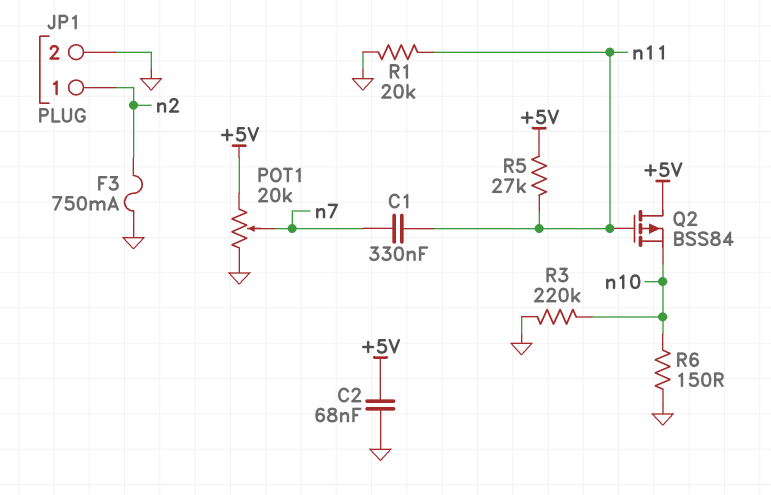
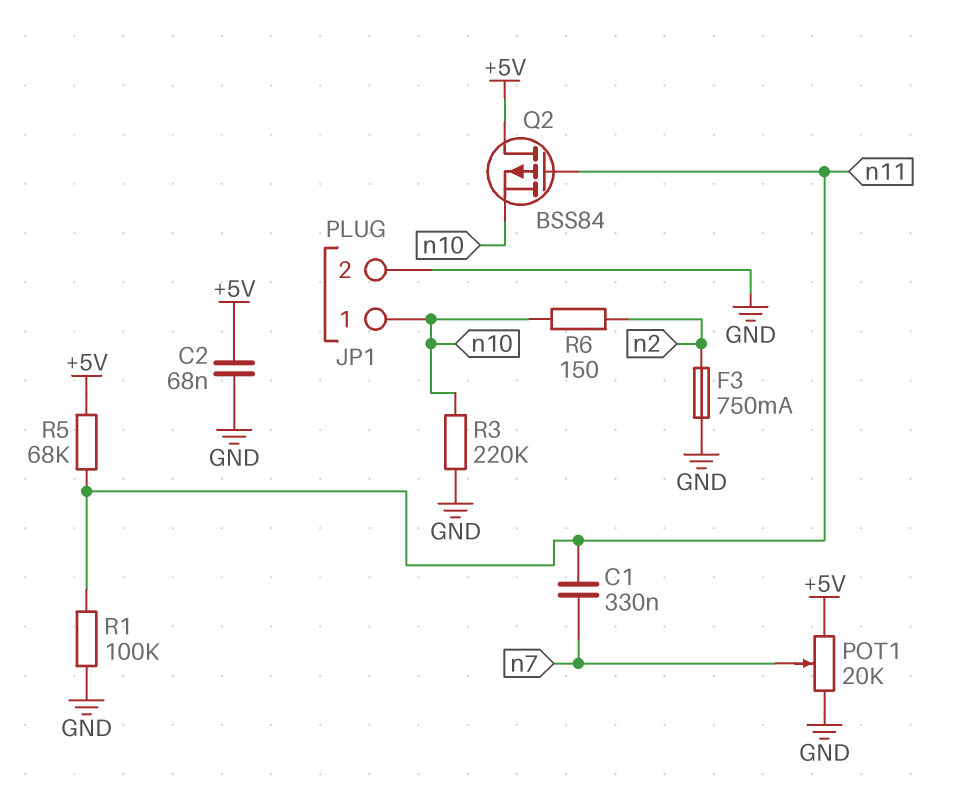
JP1 pin 1: n2 -> n10
R1: 20k (GND, n11) -> 100k (GND, n11)
R5: 27k (+5V, n11) -> 68k (+5V, n11)
R6: 150 (GND, n10) -> 150 (n2, n10)

